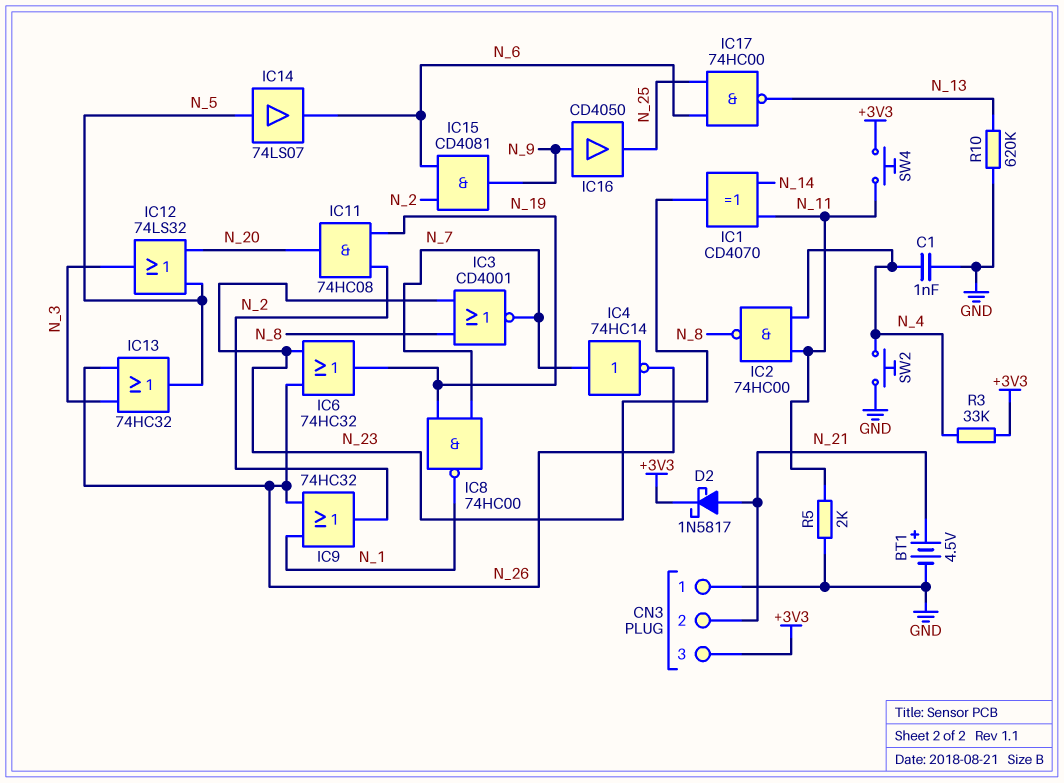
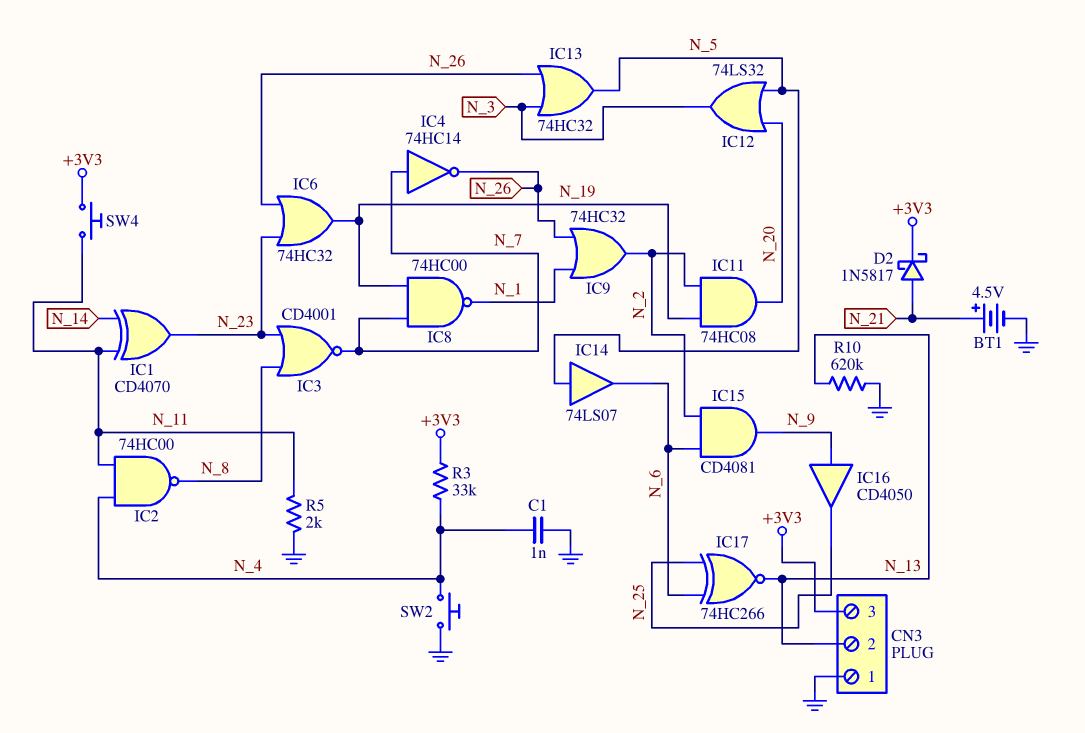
CN3 pin 2: N_21 -> N_13
IC17: NAND 74HC00 (in N_6, in N_25, out N_13) -> XNOR 74HC266 (in N_6, in N_25, out N_13)

